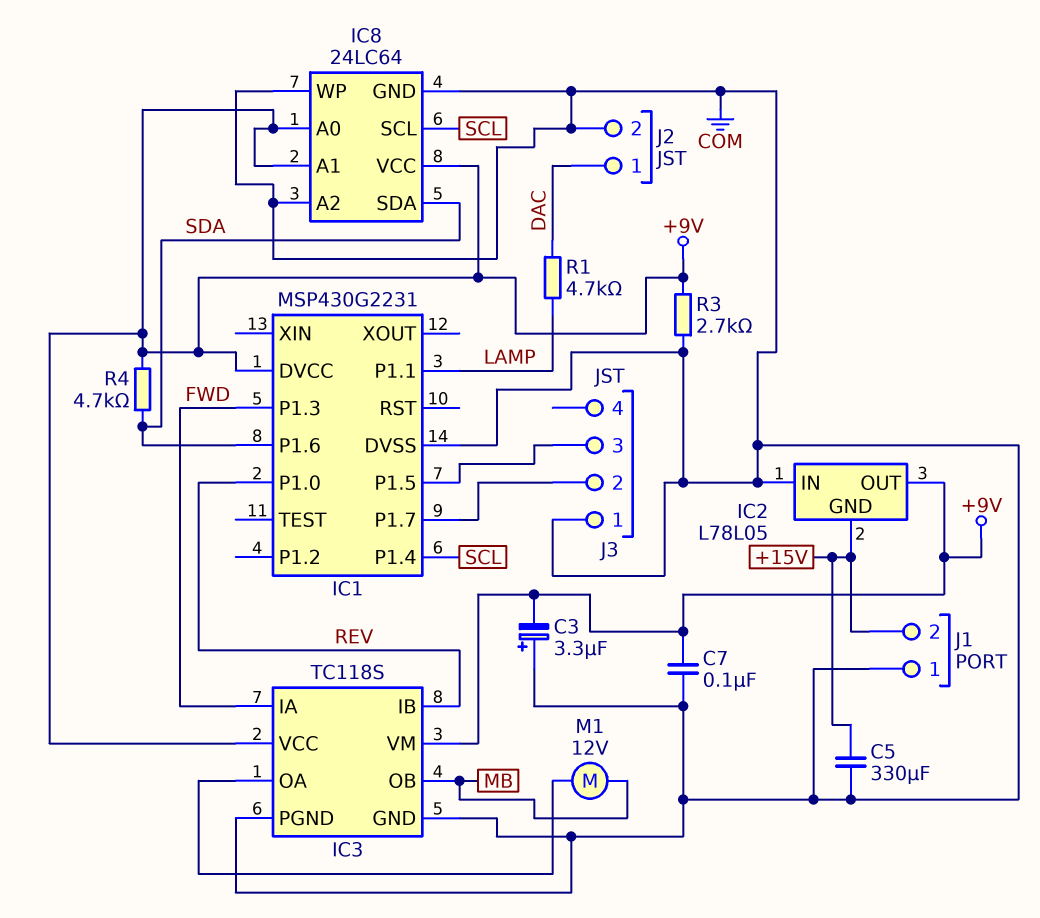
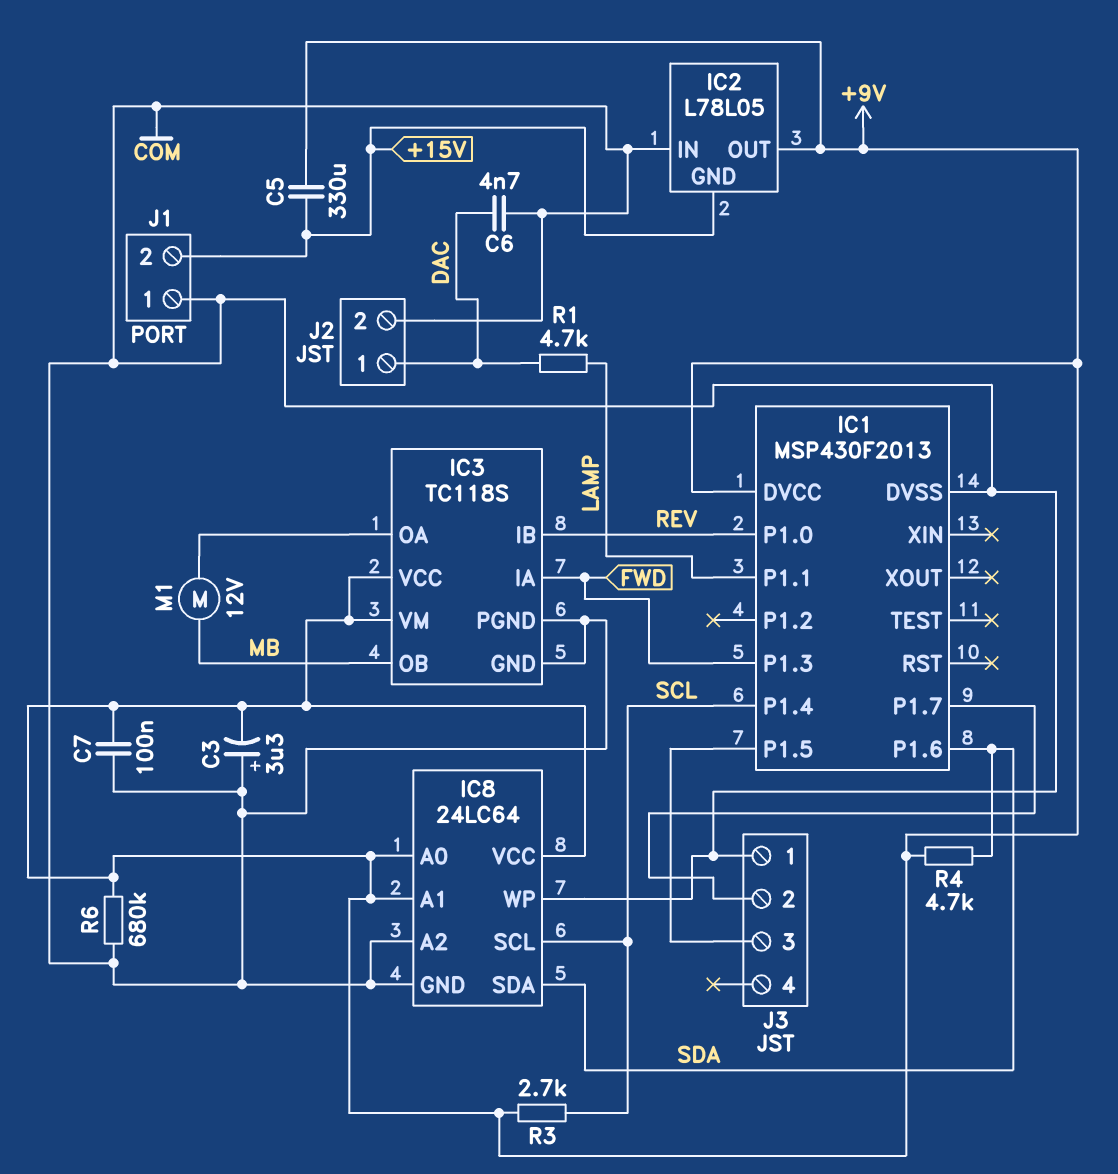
C5: 330uF (+15V, COM) -> 330uF (+9V, +15V)
C6: none -> 4.7nF (COM, DAC)
IC1: MSP430G2231 -> MSP430F2013
R3: 2.7k (+9V, COM) -> 2.7k (+9V, SCL)
R6: none -> 680k (+9V, COM)

